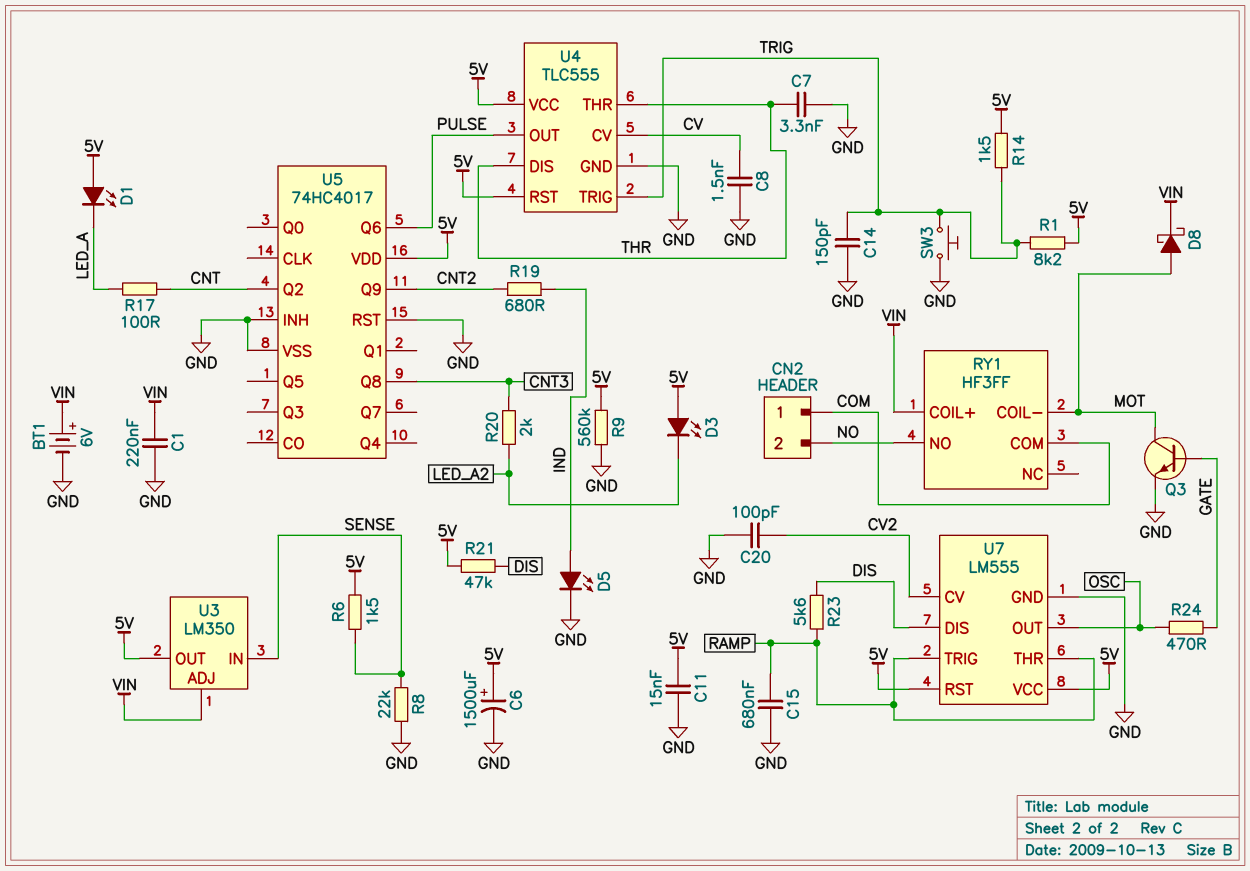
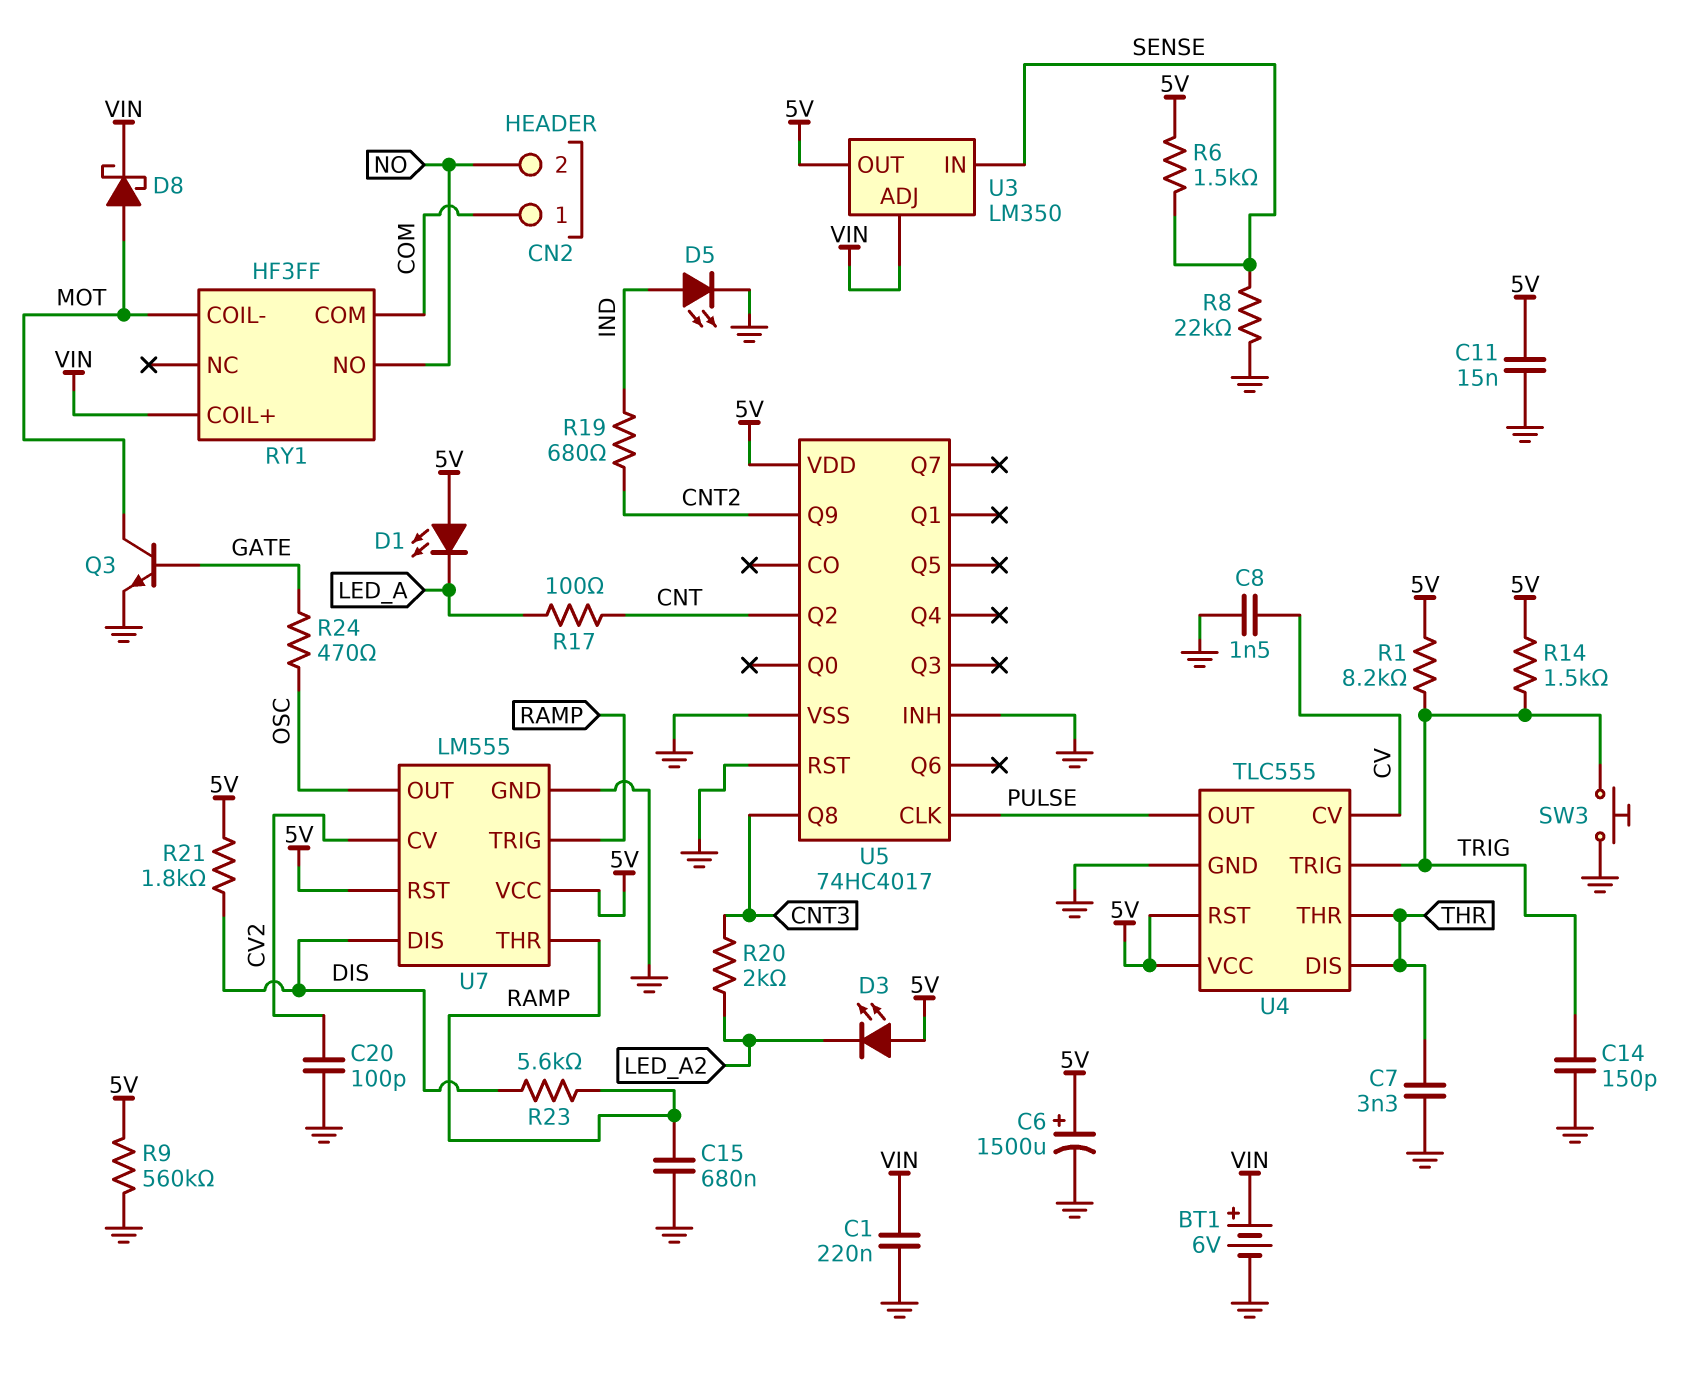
R21: 47k (5V, DIS) -> 1.8k (5V, DIS)
U5 pin CLK: none -> PULSE
U5 pin Q6: PULSE -> none

